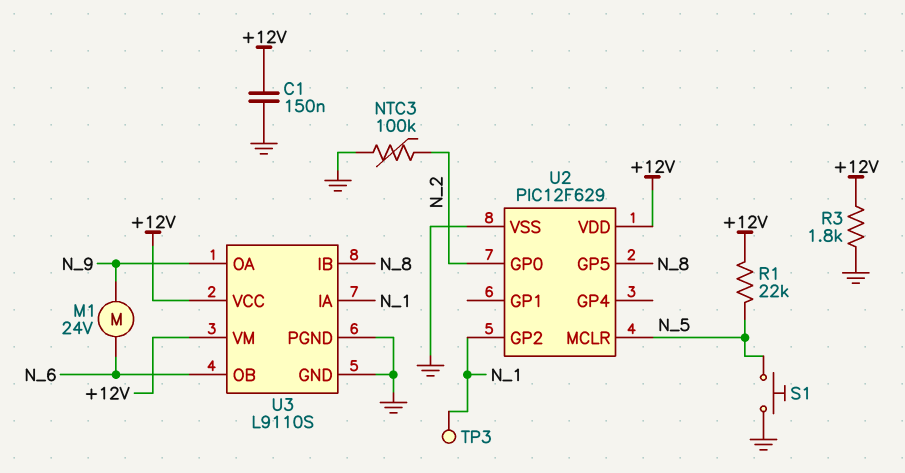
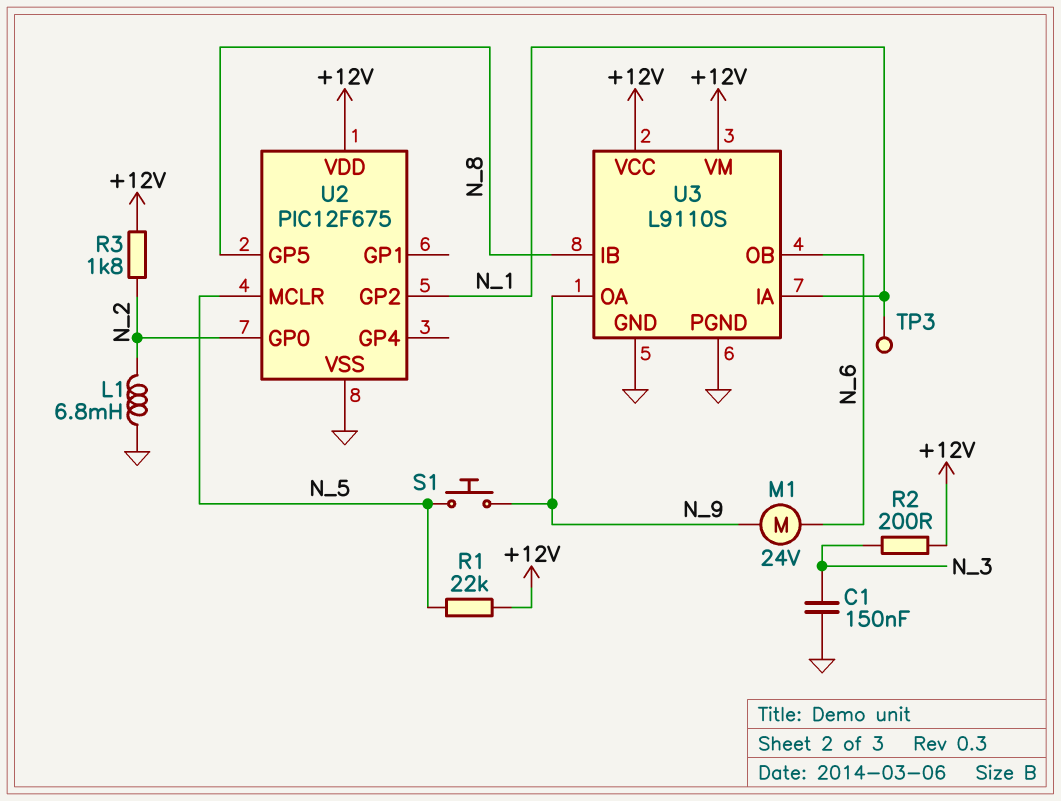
C1: 150nF (+12V, GND) -> 150nF (GND, N_3)
L1: none -> 6.8mH (GND, N_2)
NTC3: 100k (GND, N_2) -> none
R2: none -> 200 (+12V, N_3)
R3: 1.8k (+12V, GND) -> 1.8k (+12V, N_2)
S1: button (GND, N_5) -> button (N_5, N_9)
U2: PIC12F629 -> PIC12F675

